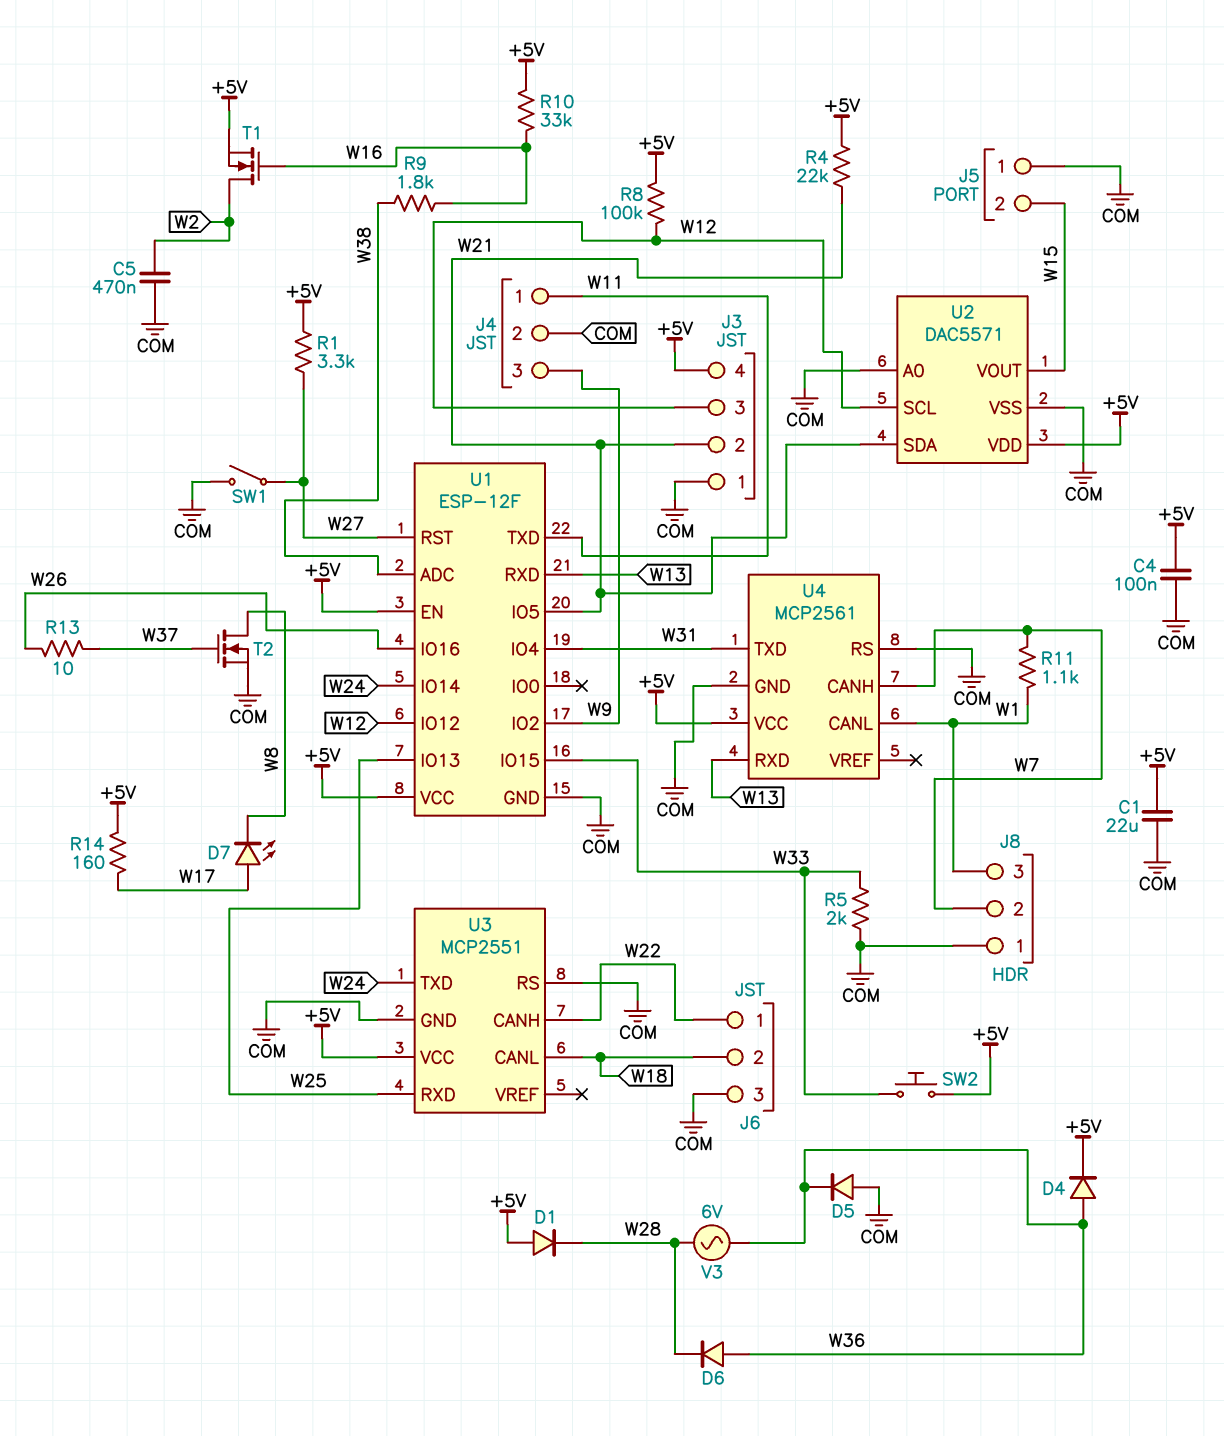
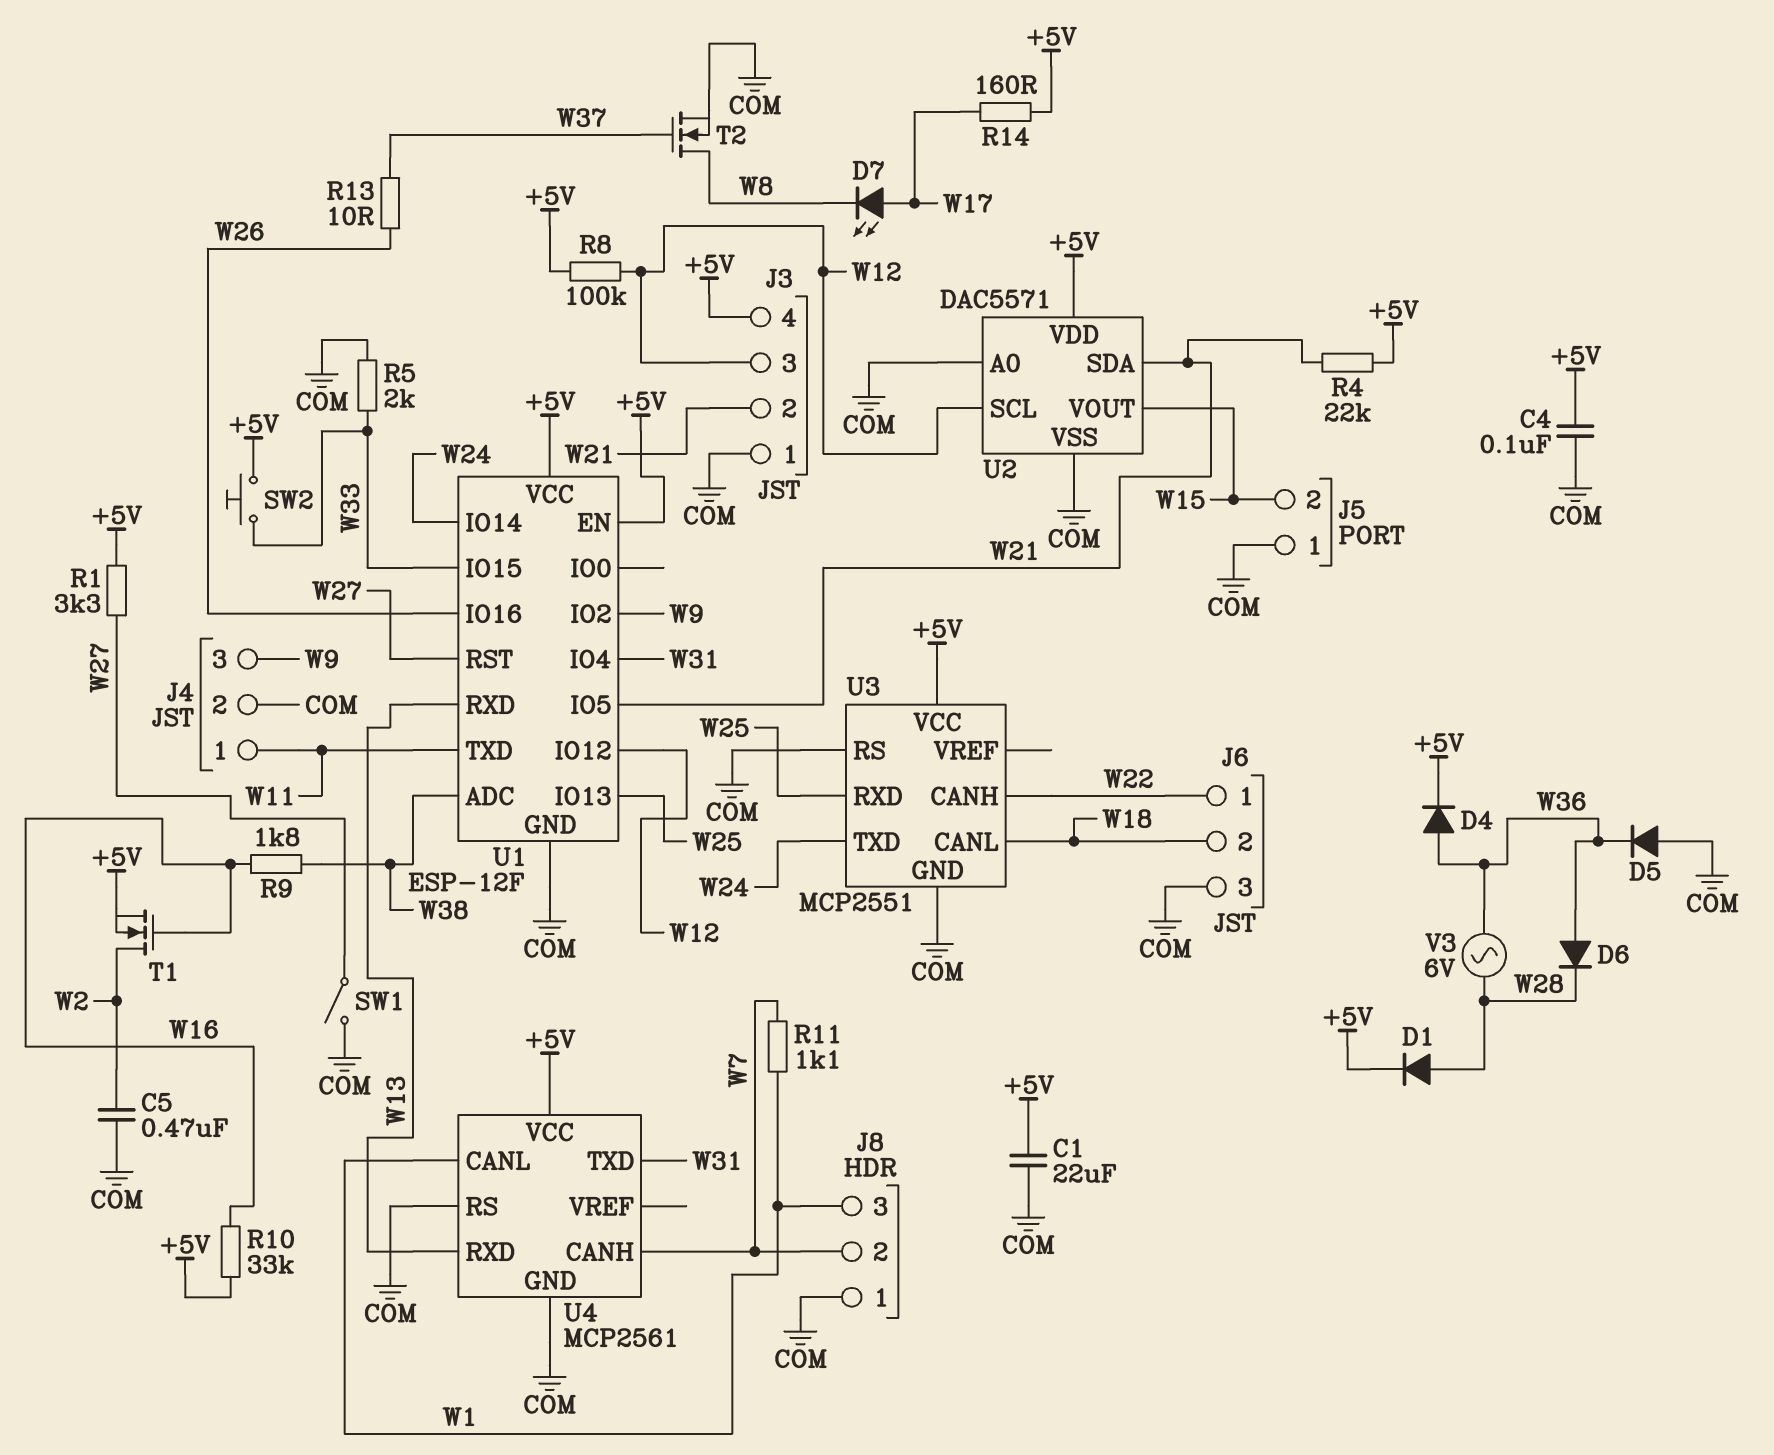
D1: diode (A +5V, K W28) -> diode (A W28, K +5V)

